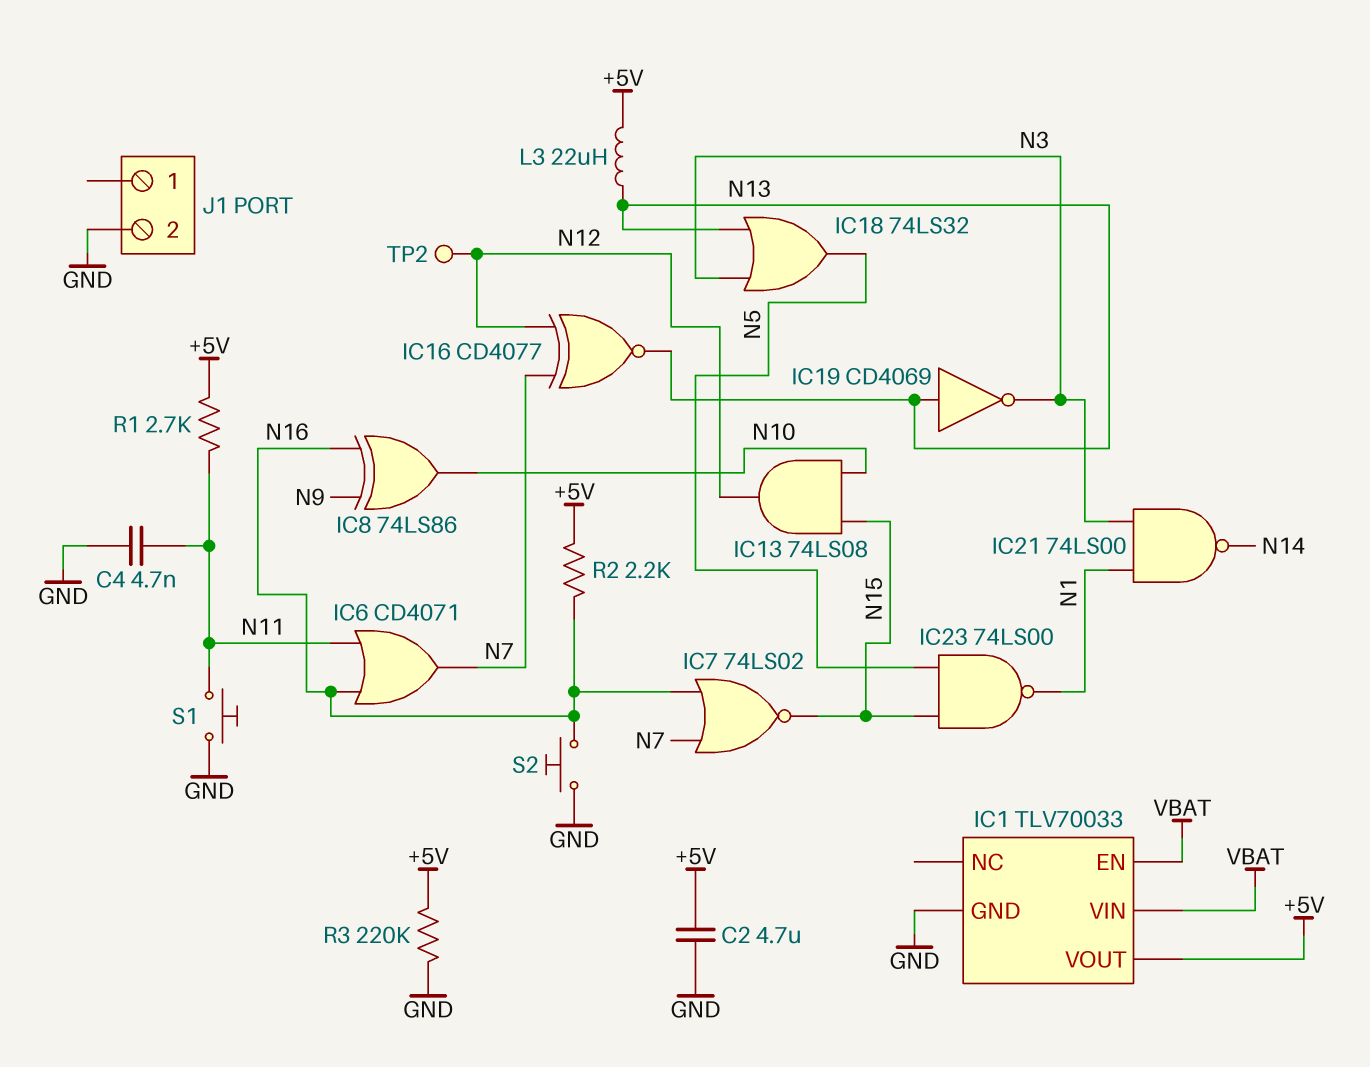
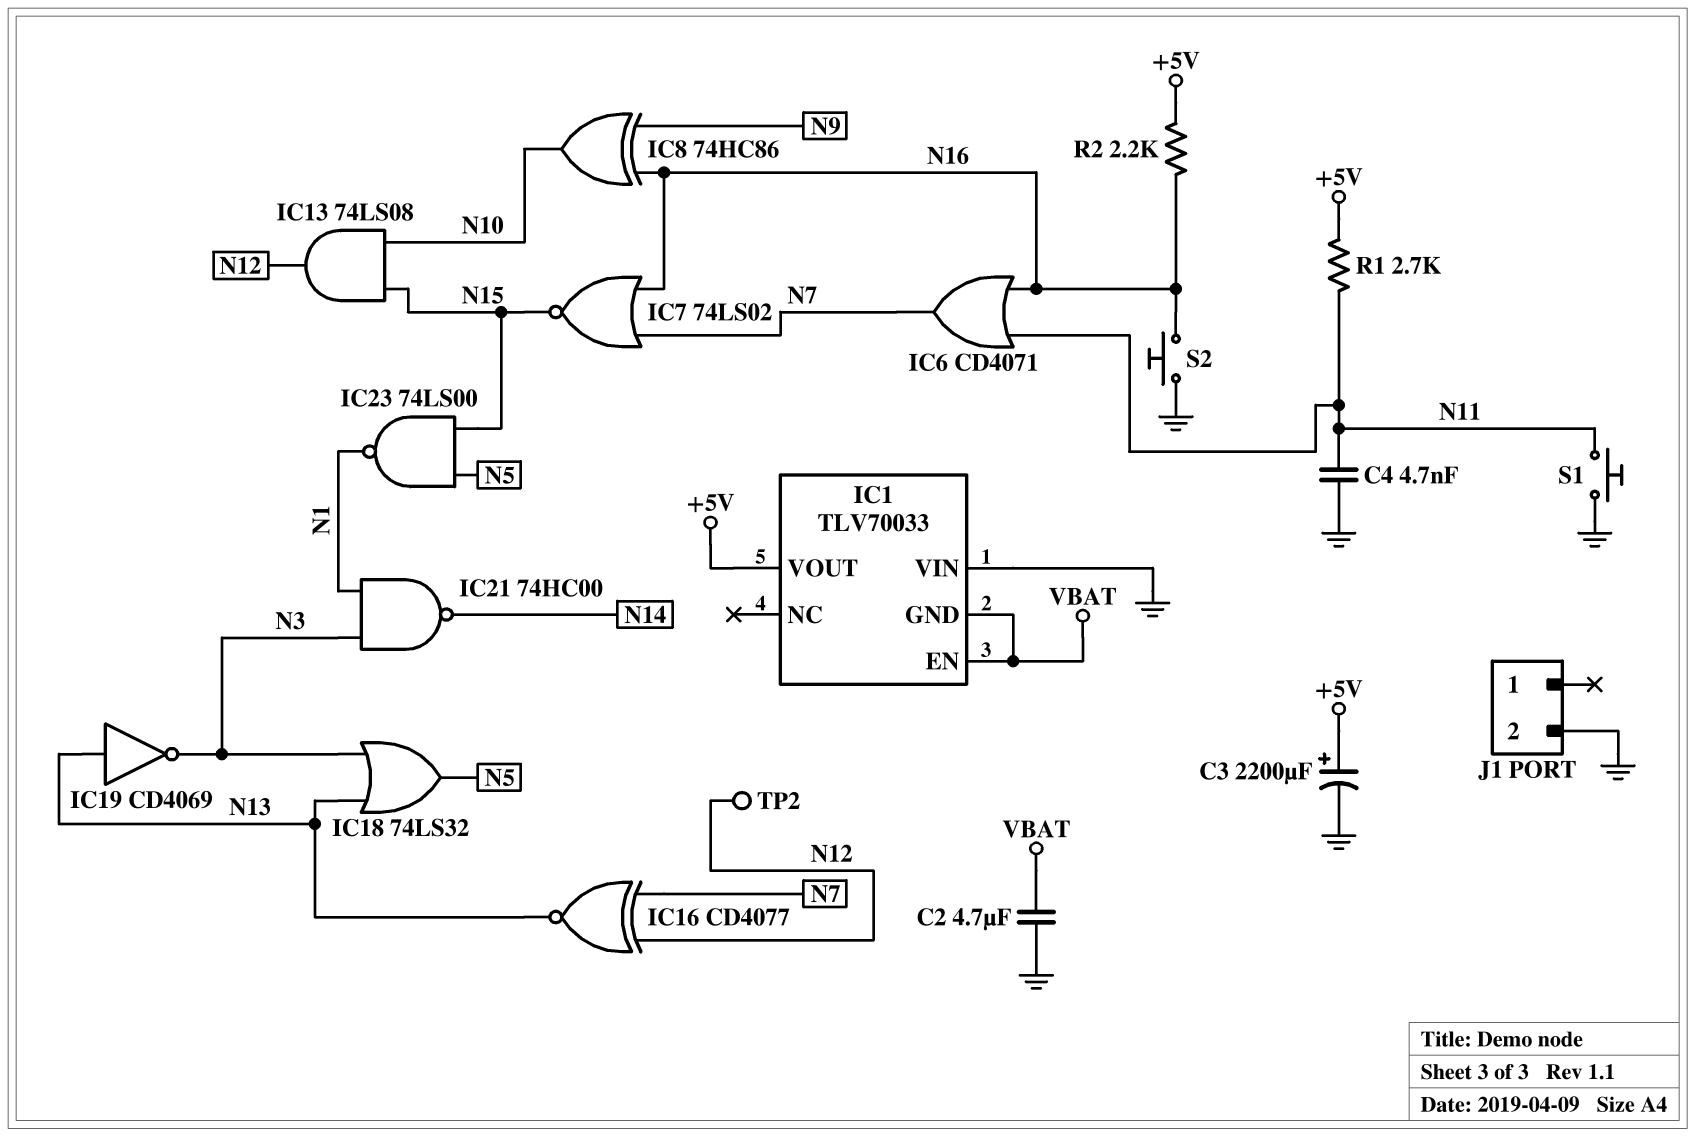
C2: 4.7uF (+5V, GND) -> 4.7uF (GND, VBAT)
C3: none -> 2200uF (plus +5V, minus GND)
IC1 pin GND: GND -> VBAT
IC1 pin VIN: VBAT -> GND
IC8: XOR 74LS86 (in N9, in N16, out N10) -> XOR 74HC86 (in N9, in N16, out N10)
IC21: NAND 74LS00 (in N1, in N3, out N14) -> NAND 74HC00 (in N1, in N3, out N14)
L3: 22uH (+5V, N13) -> none
R3: 220k (+5V, GND) -> none

